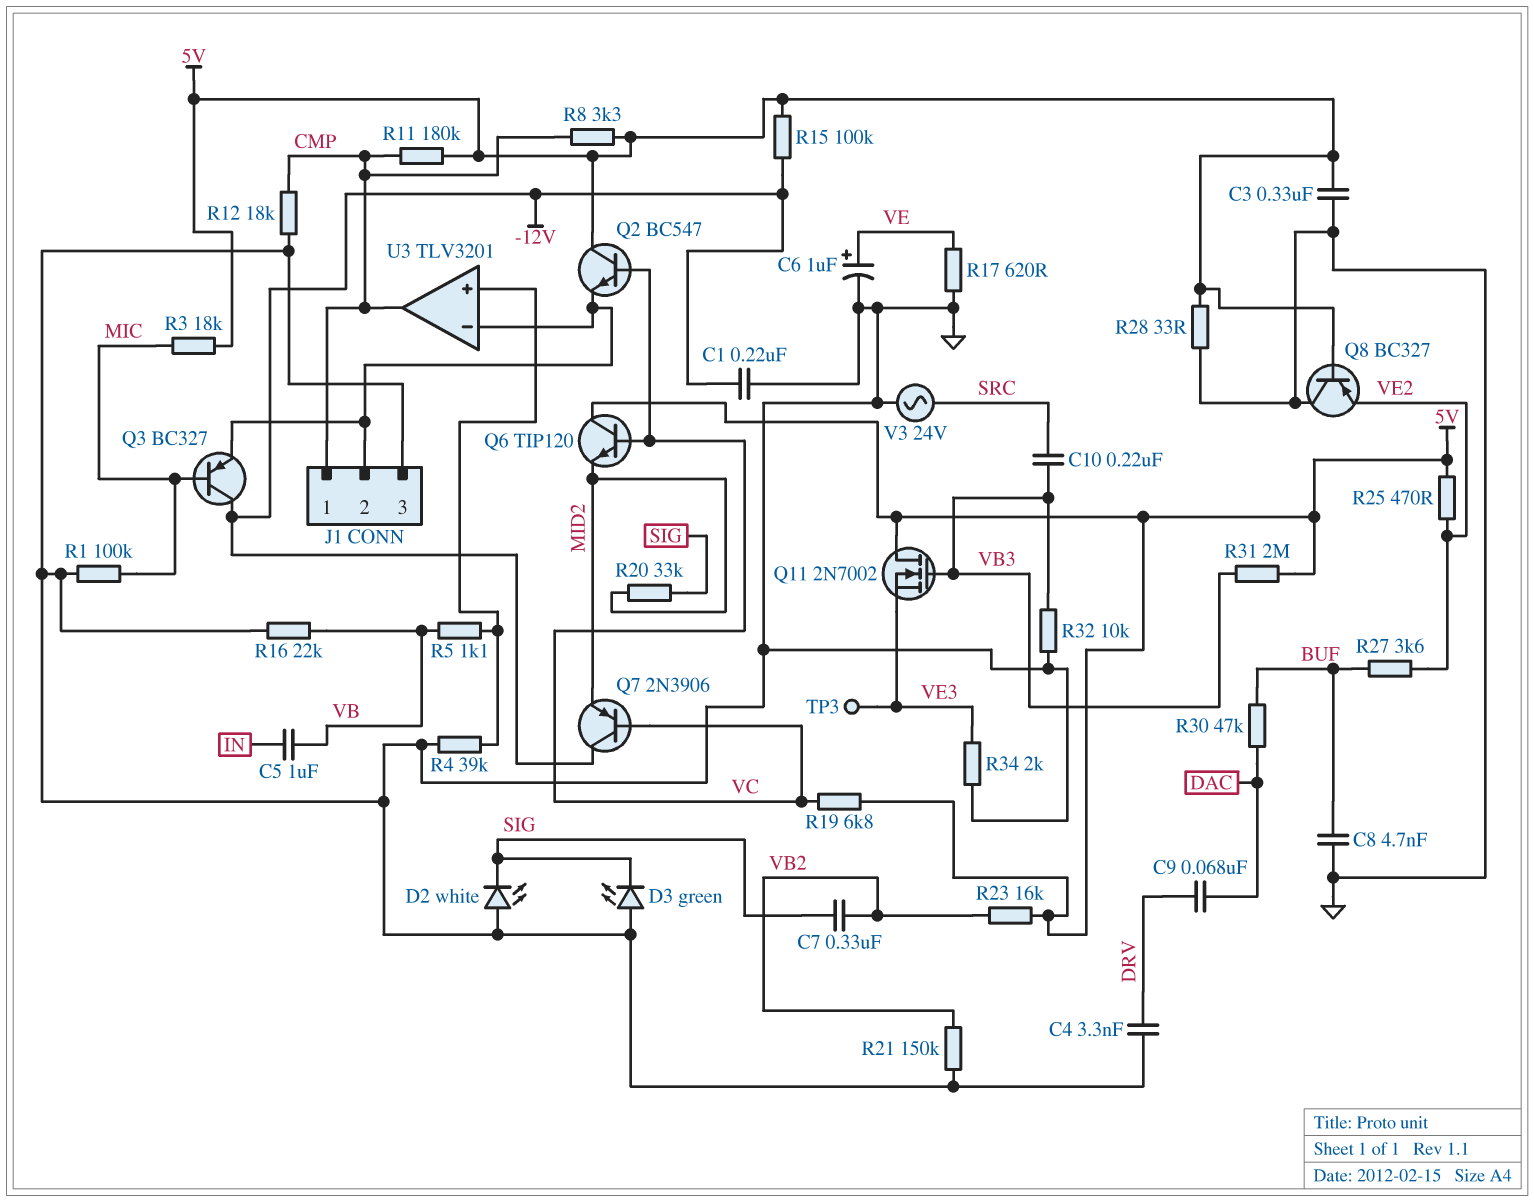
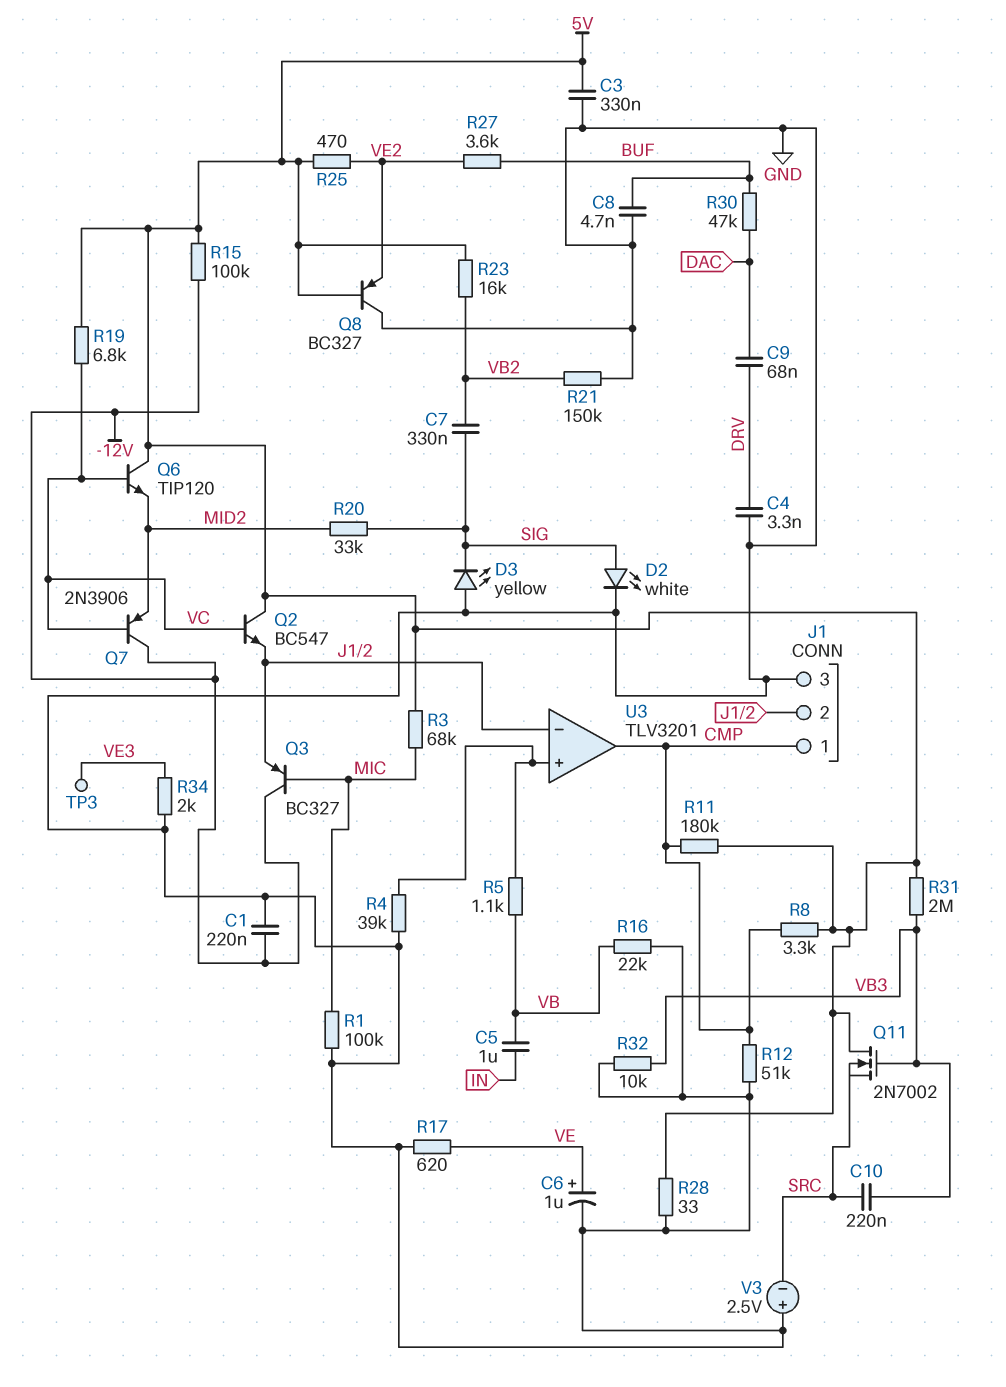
D2: LED white (A GND, K SIG) -> LED white (A SIG, K GND)
D3: LED green (A GND, K SIG) -> LED yellow (A GND, K SIG)
Q11: NMOS 2N7002 (G VB3, D 5V, S VE3) -> NMOS 2N7002 (G VB3, D 5V, S SRC)
R3: 18k (5V, MIC) -> 68k (5V, MIC)
R12: 18k (CMP, GND) -> 51k (CMP, GND)
V3: AC 24V (GND, SRC) -> 2.5V (plus GND, minus SRC)

